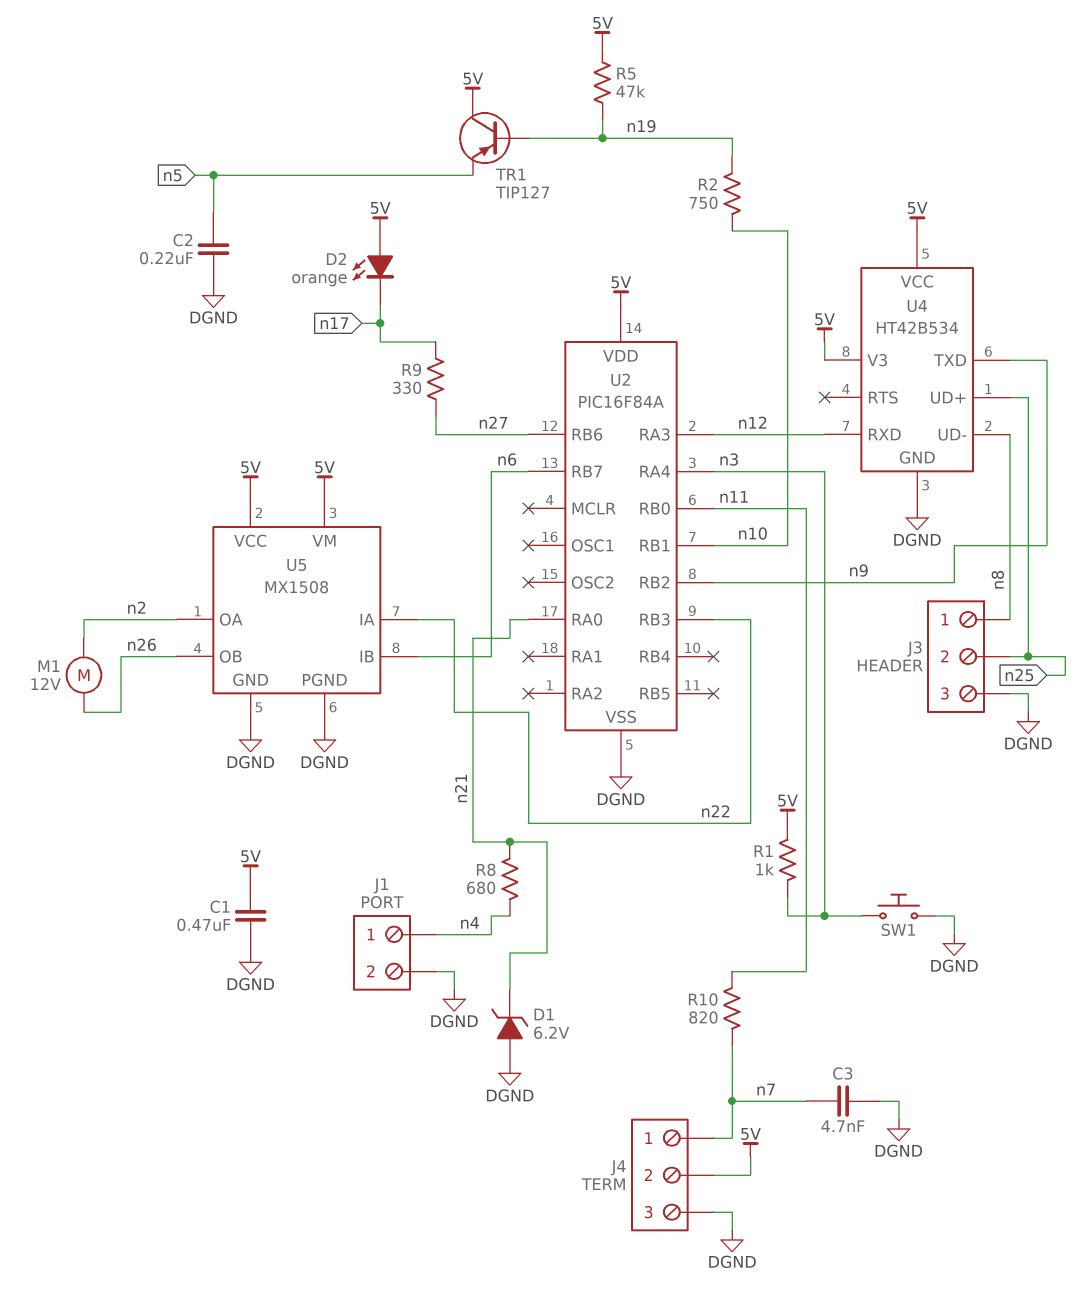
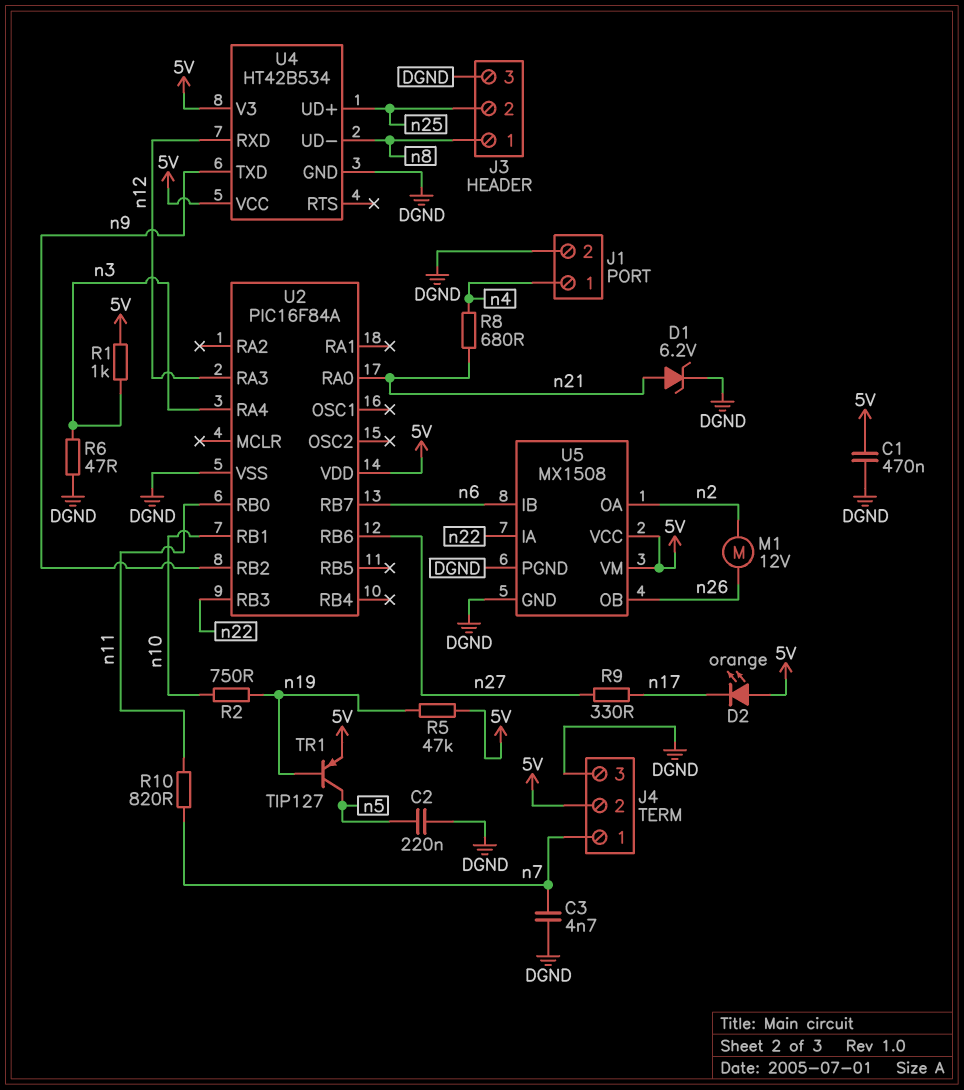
D1: zener 6.2V (A DGND, K n21) -> zener 6.2V (A n21, K DGND)
R6: none -> 47 (DGND, n3)
SW1: button (DGND, n3) -> none
TR1: PNP TIP127 (B n19, C 5V, E n5) -> PNP TIP127 (B n19, C n5, E 5V)

